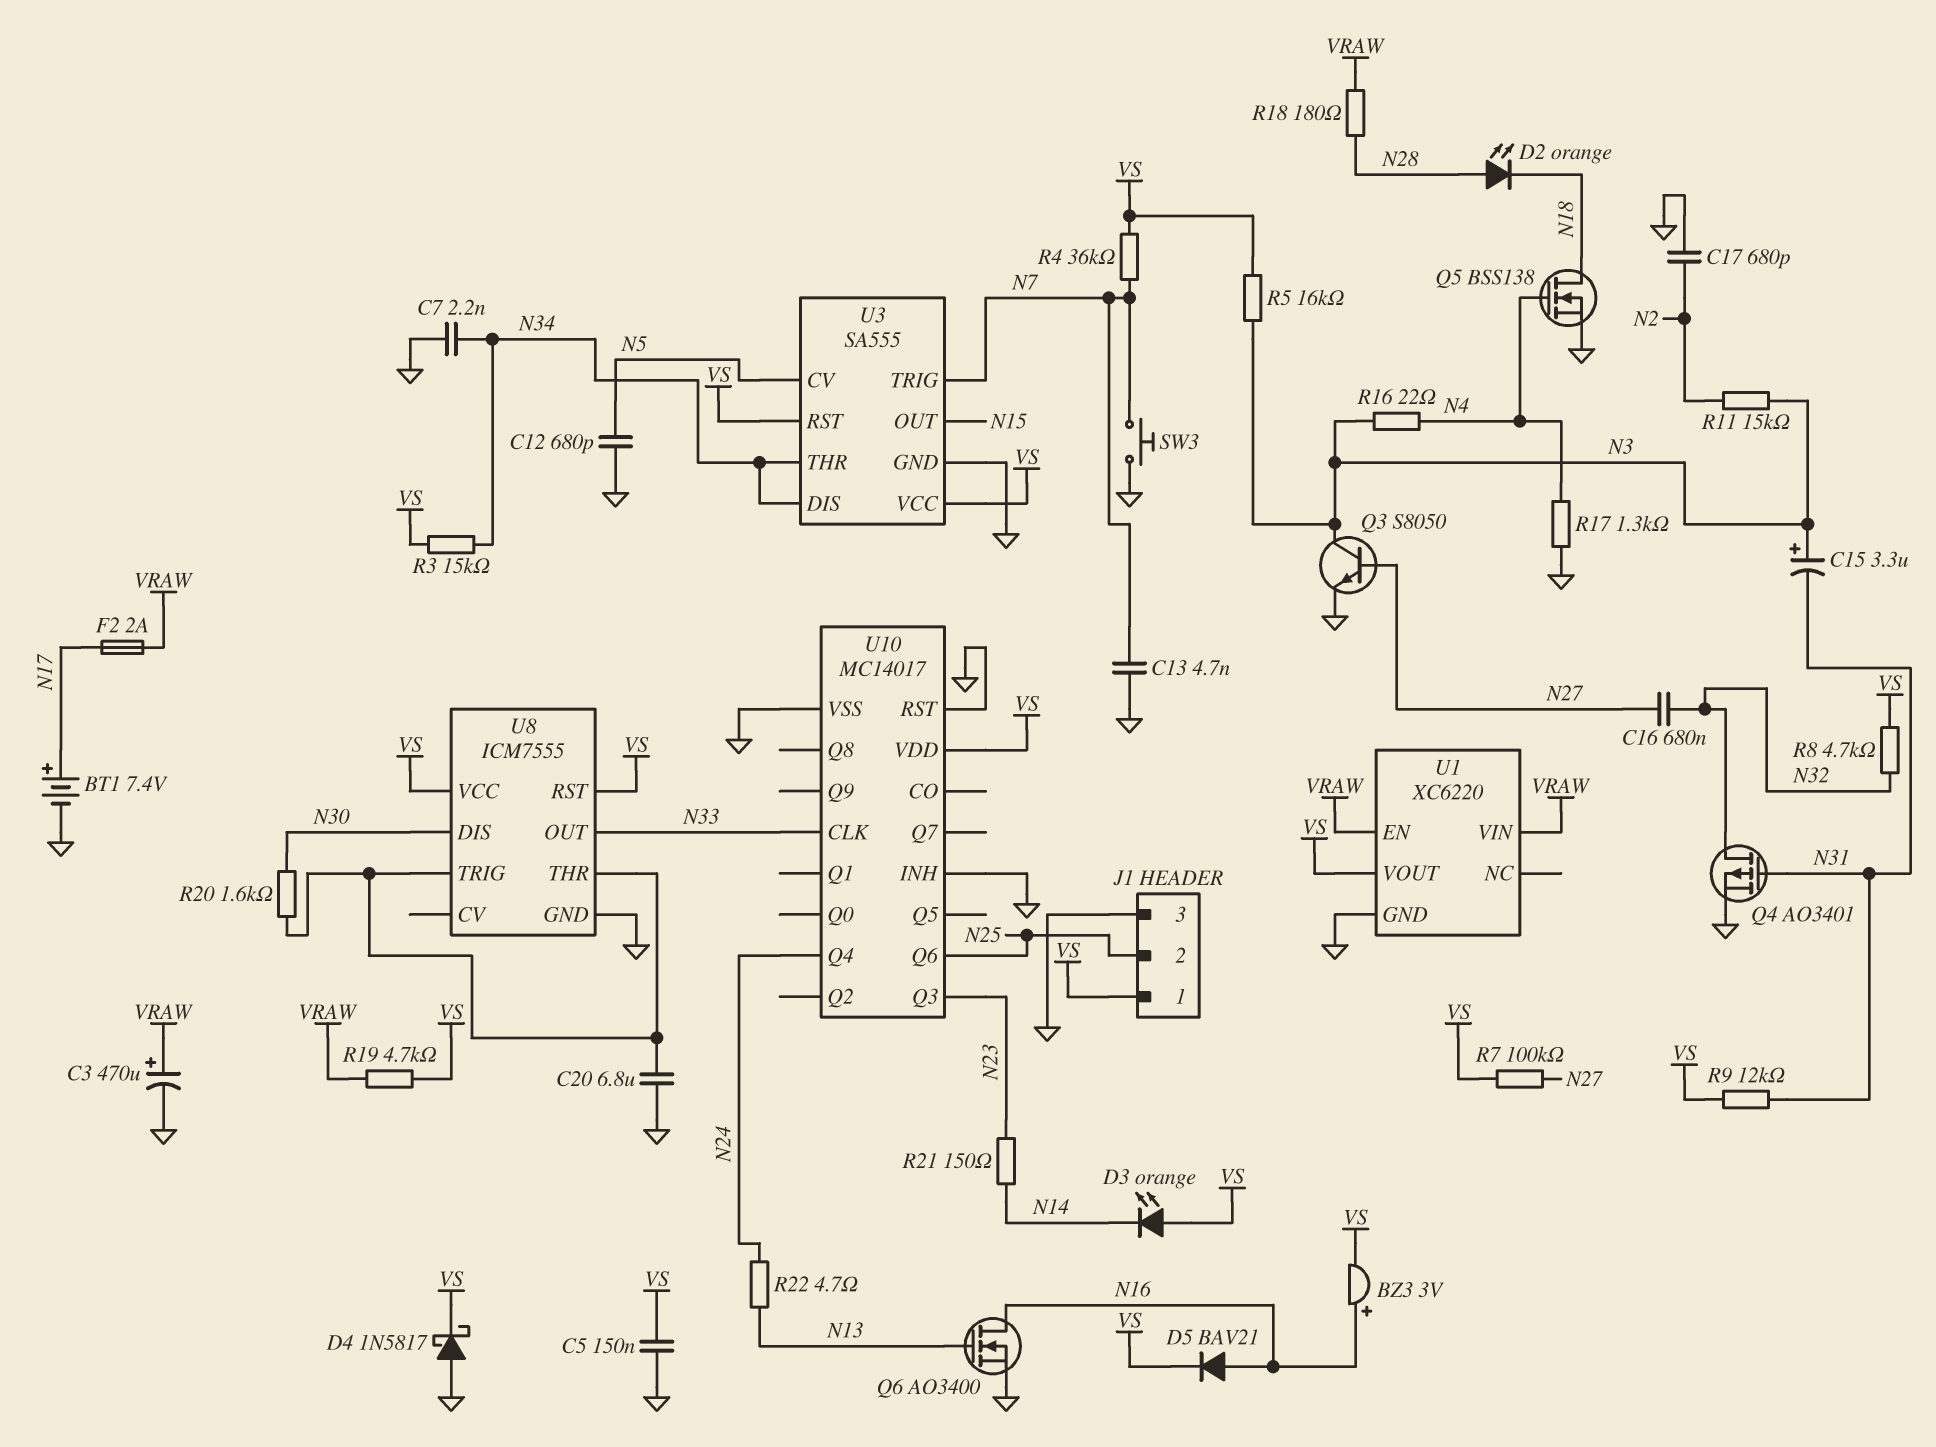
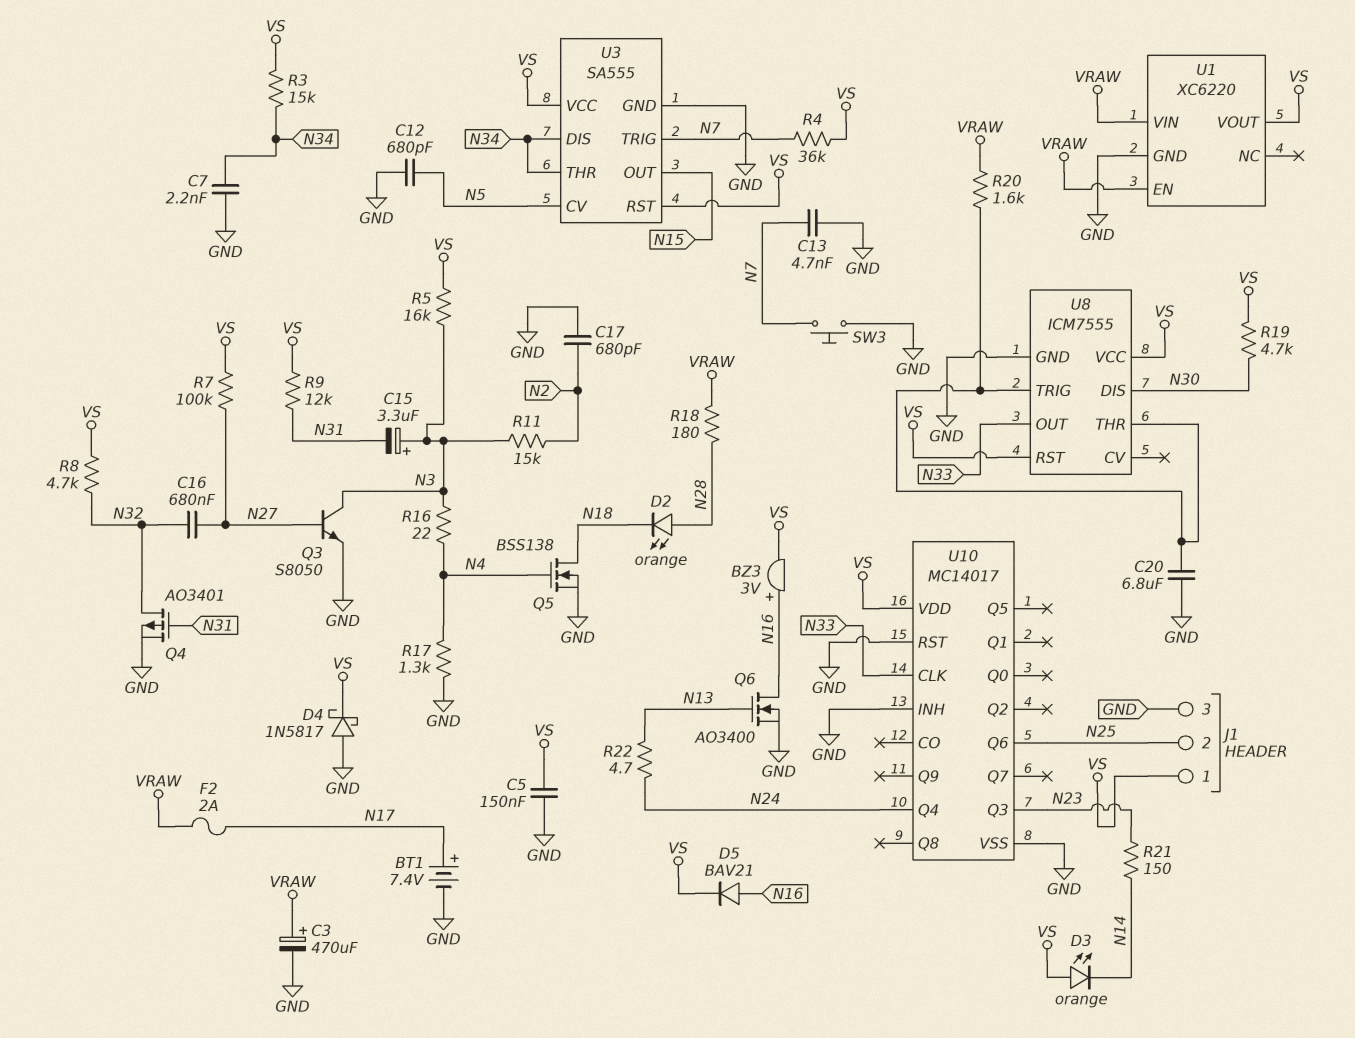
R19: 4.7k (VRAW, VS) -> 4.7k (N30, VS)
R20: 1.6k (N30, U8/THR) -> 1.6k (U8/THR, VRAW)

